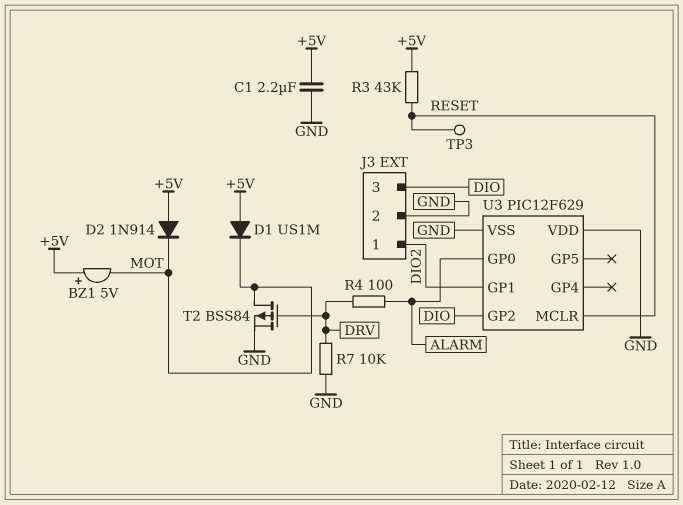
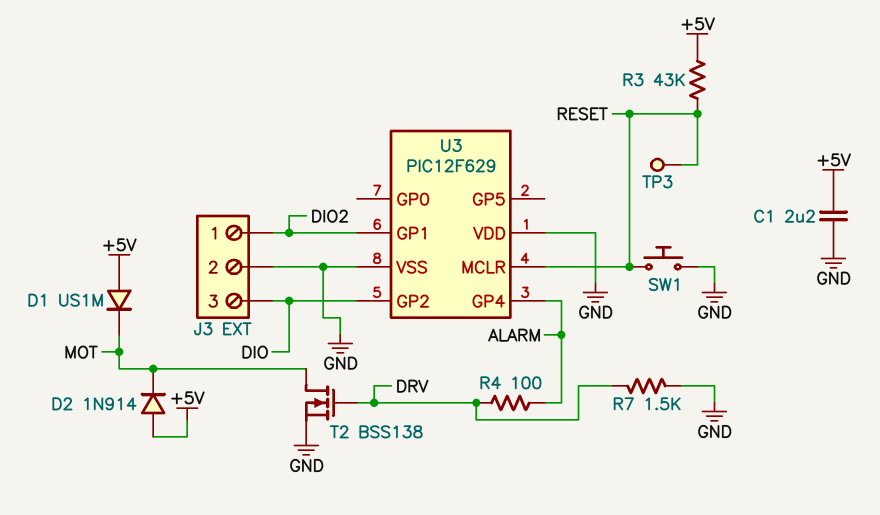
BZ1: buzzer 5V (plus +5V, minus MOT) -> none
R7: 10k (DRV, GND) -> 1.5k (DRV, GND)
SW1: none -> button (GND, RESET)
T2: PMOS BSS84 (G DRV, D MOT, S GND) -> NMOS BSS138 (G DRV, D MOT, S GND)
U3 pin GP0: ALARM -> none
U3 pin GP4: none -> ALARM

